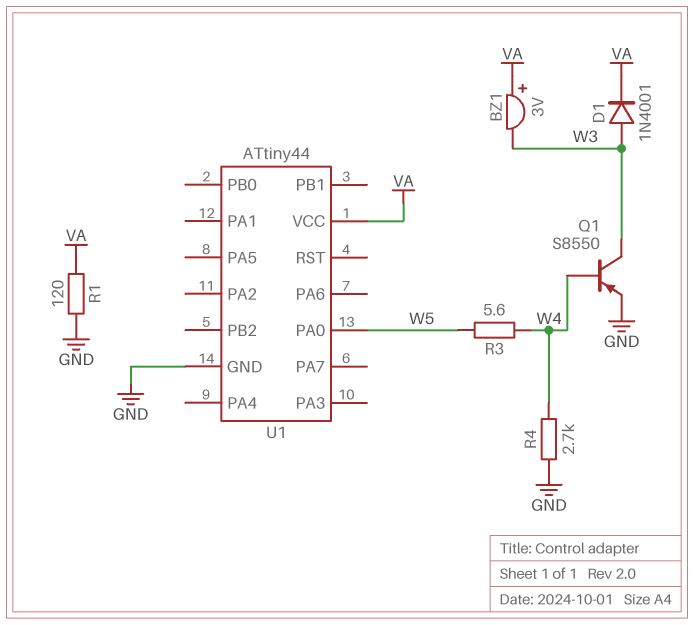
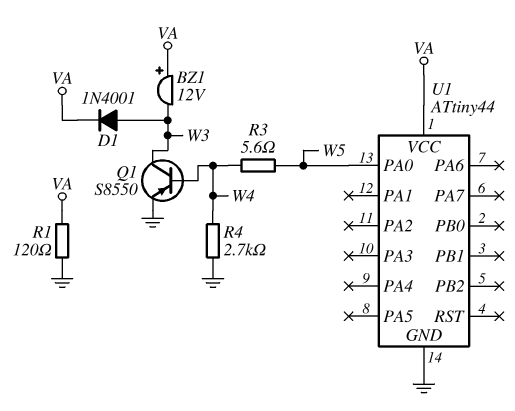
BZ1: buzzer 3V (plus VA, minus W3) -> buzzer 12V (plus VA, minus W3)

